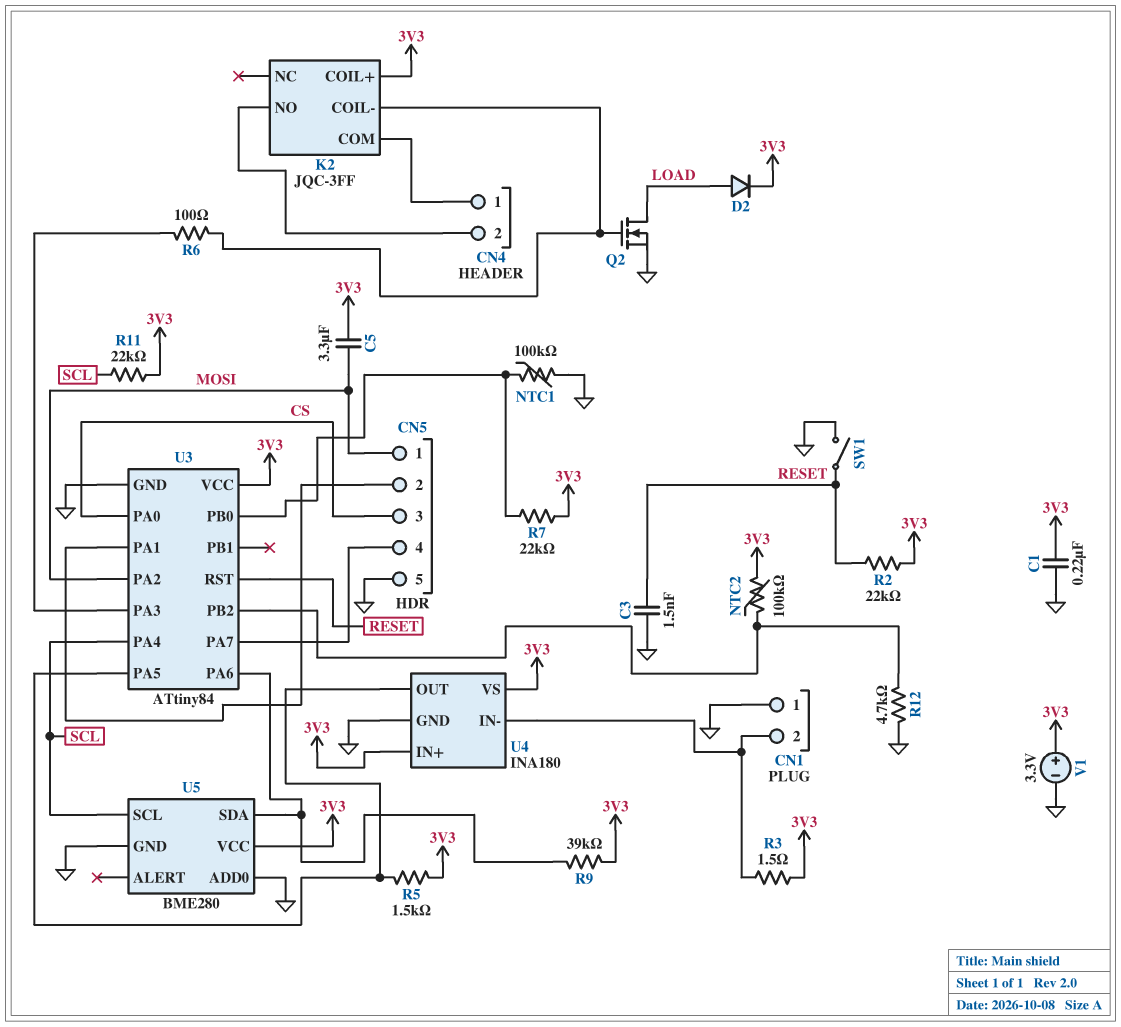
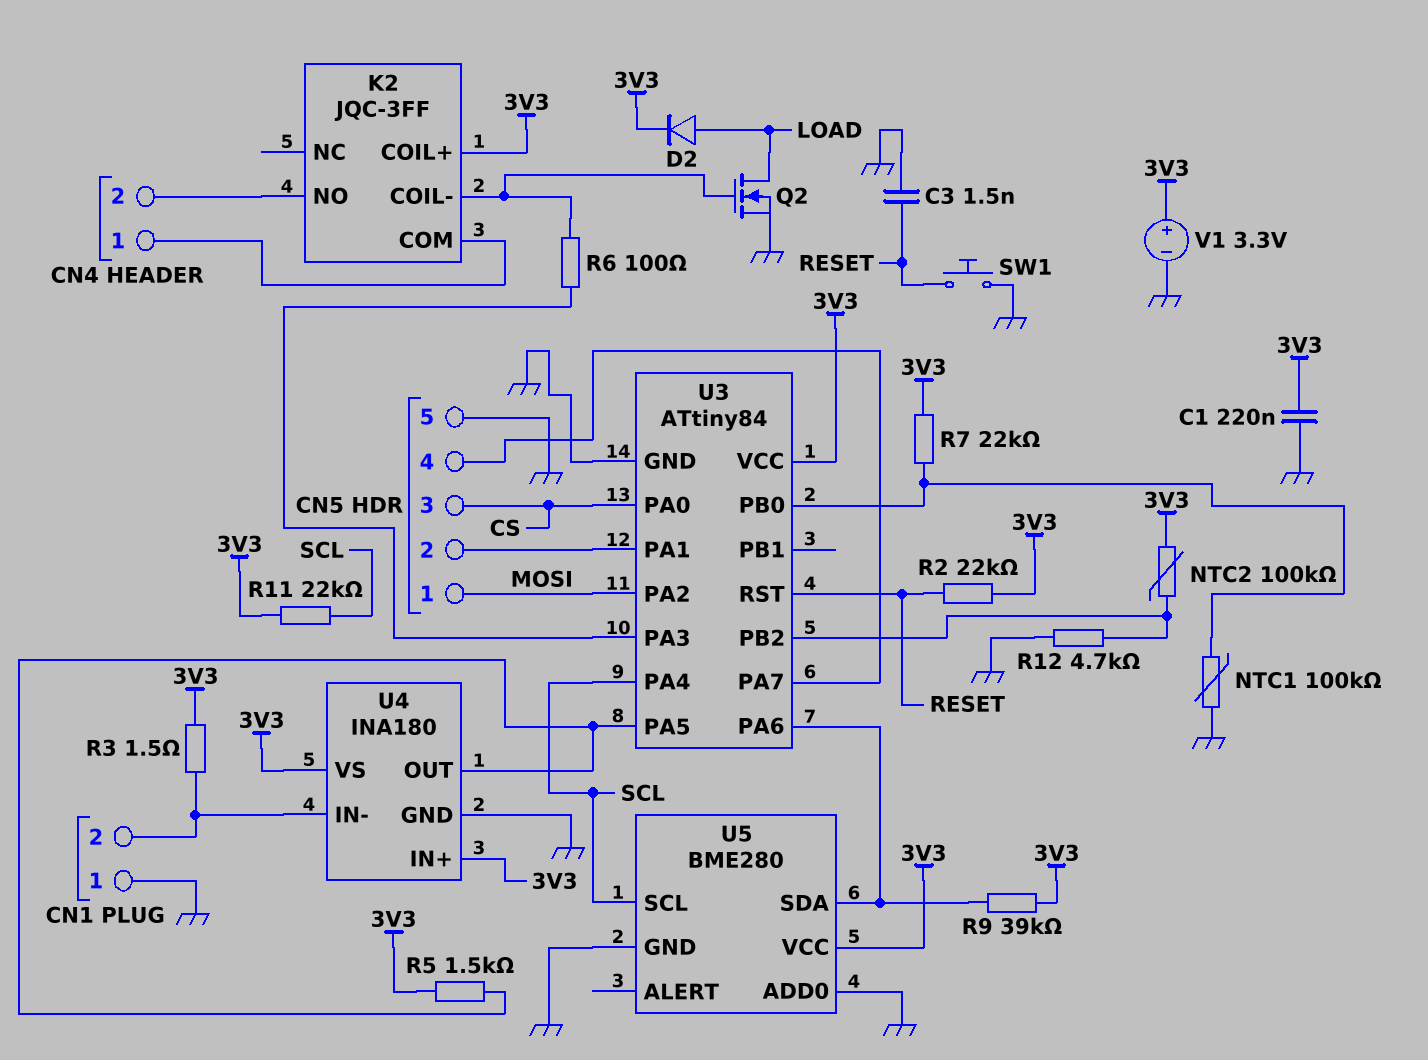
C5: 3.3uF (3V3, MOSI) -> none
SW1: switch (GND, RESET) -> button (GND, RESET)

